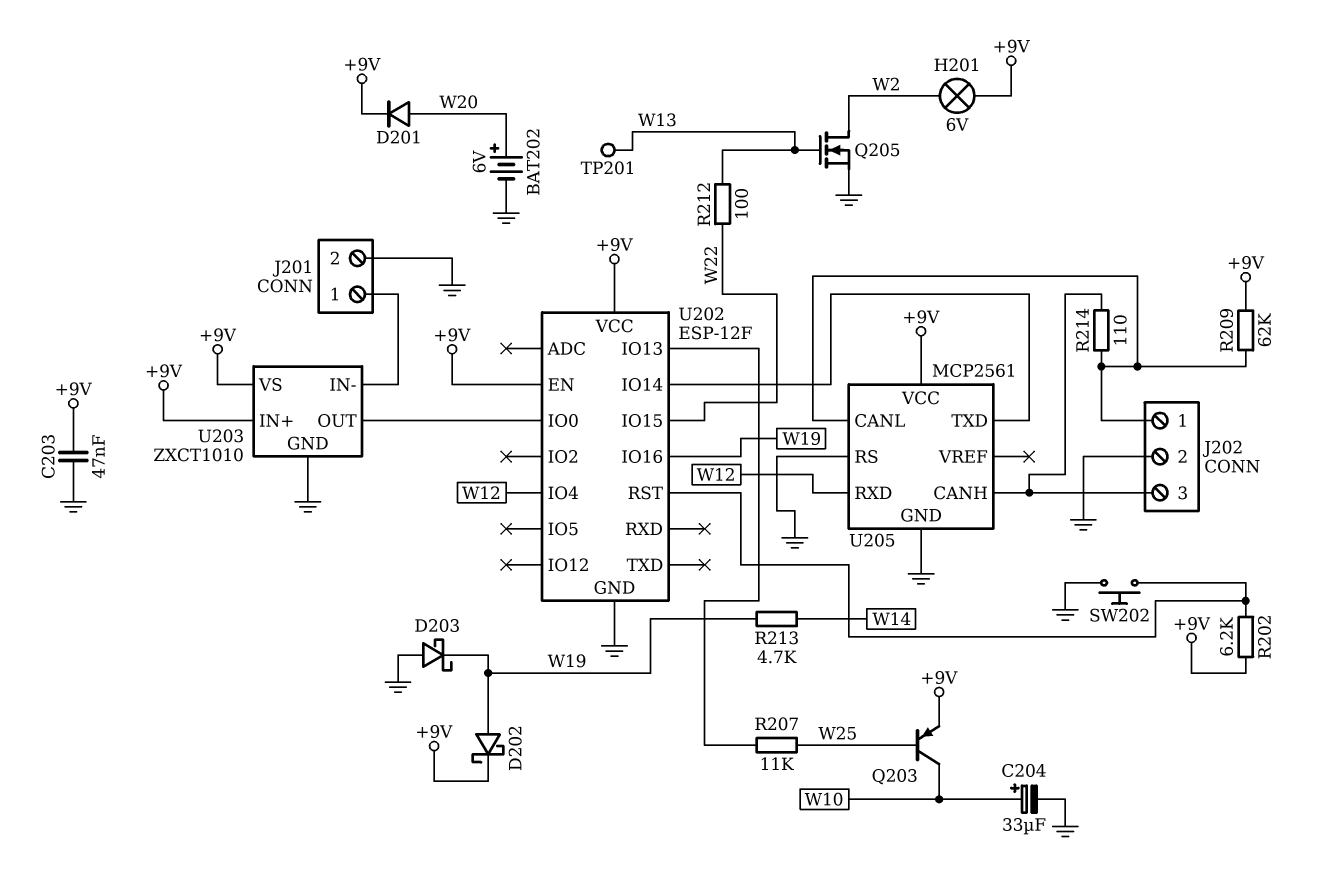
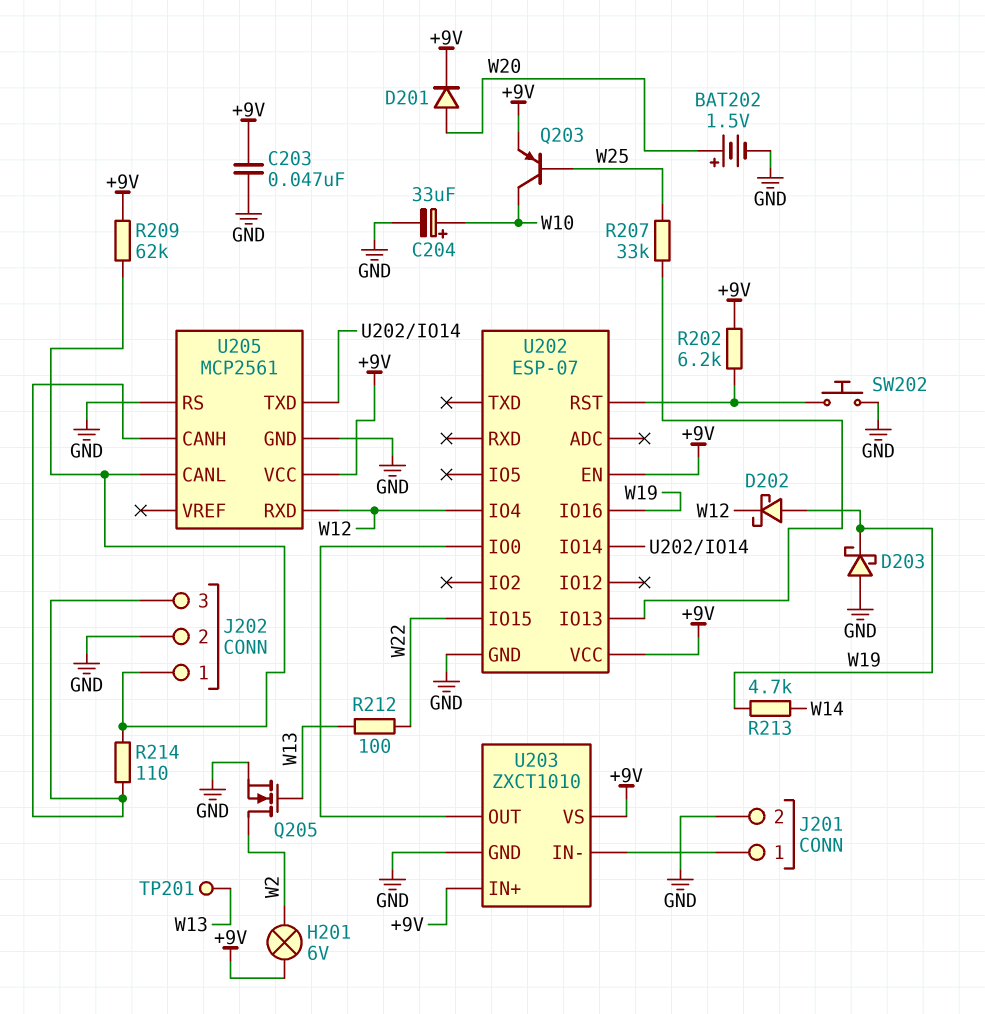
BAT202: 6V (plus W20, minus GND) -> 1.5V (plus W20, minus GND)
D202: schottky (A W19, K +9V) -> schottky (A W19, K W12)
R207: 11k (U202/IO13, W25) -> 33k (U202/IO13, W25)
U202: ESP-12F -> ESP-07

